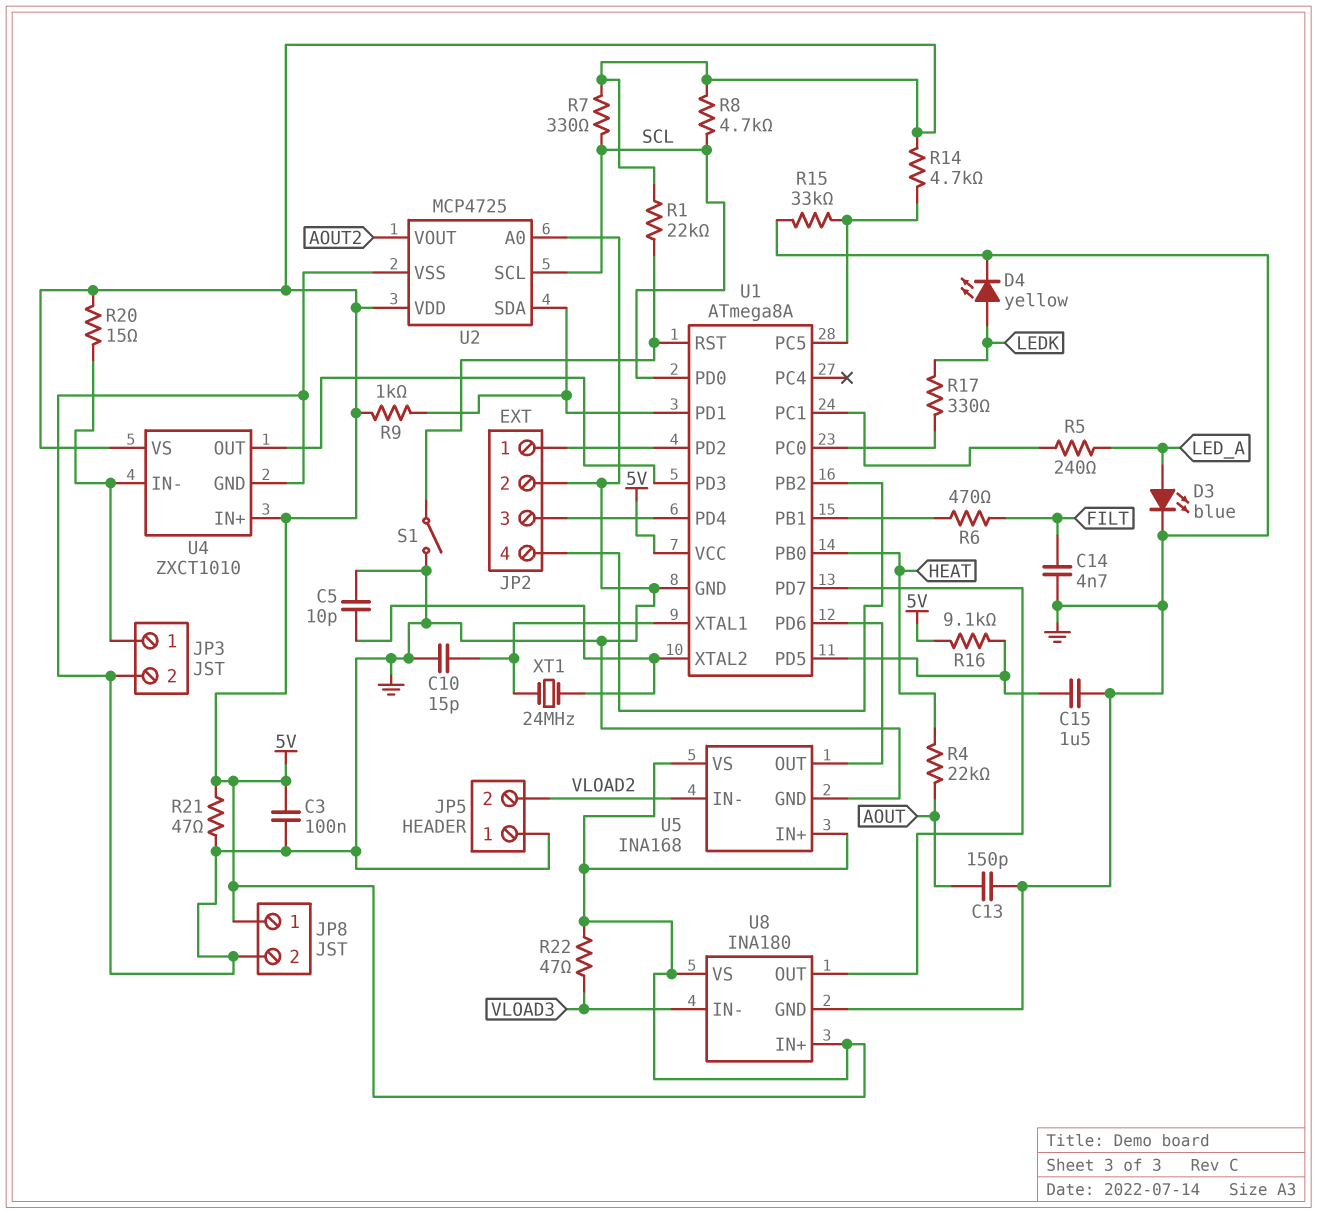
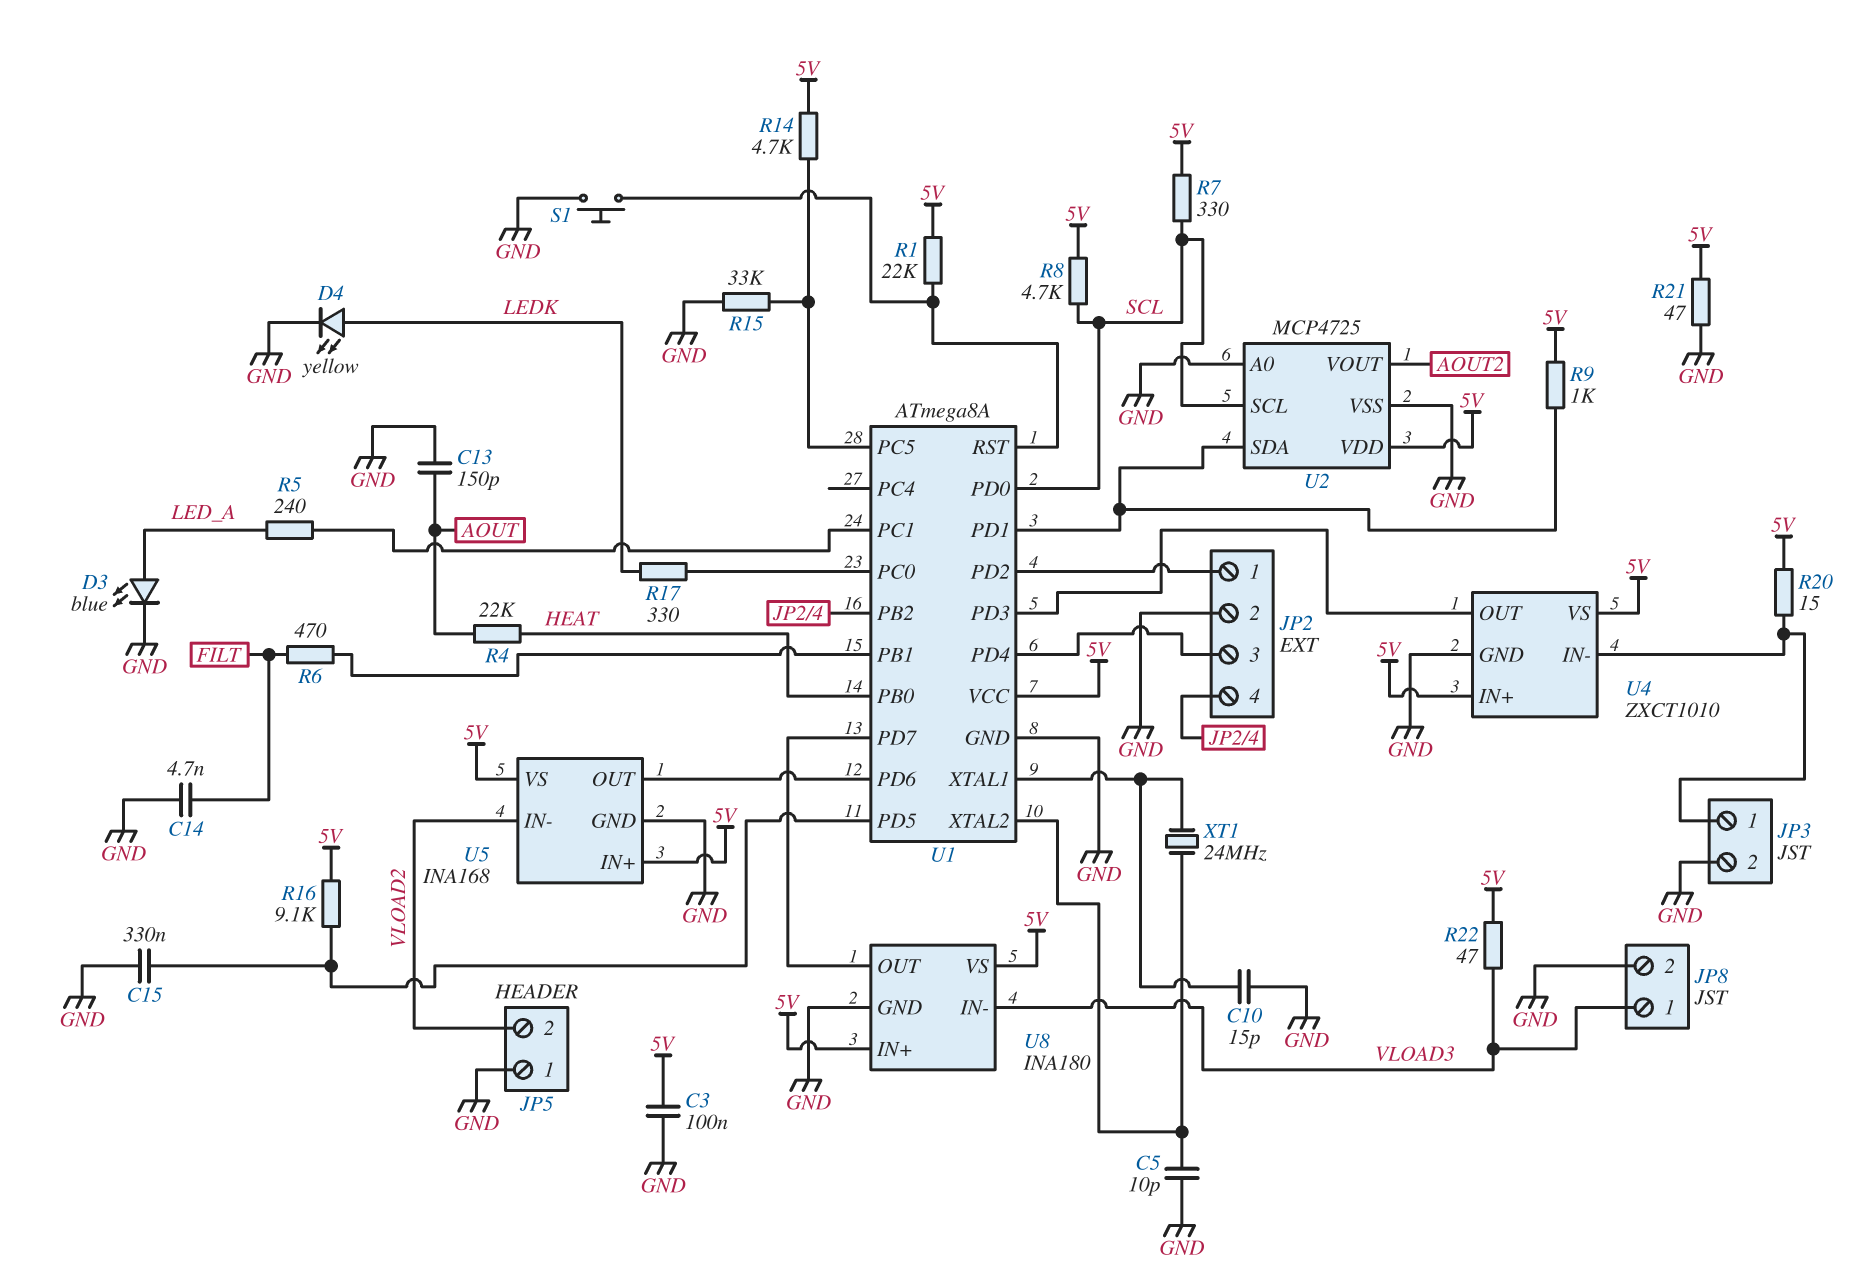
C15: 1.5uF (GND, U1/PD5) -> 330nF (GND, U1/PD5)
JP8 pin 1: 5V -> VLOAD3
S1: switch (GND, U1/RST) -> button (GND, U1/RST)

